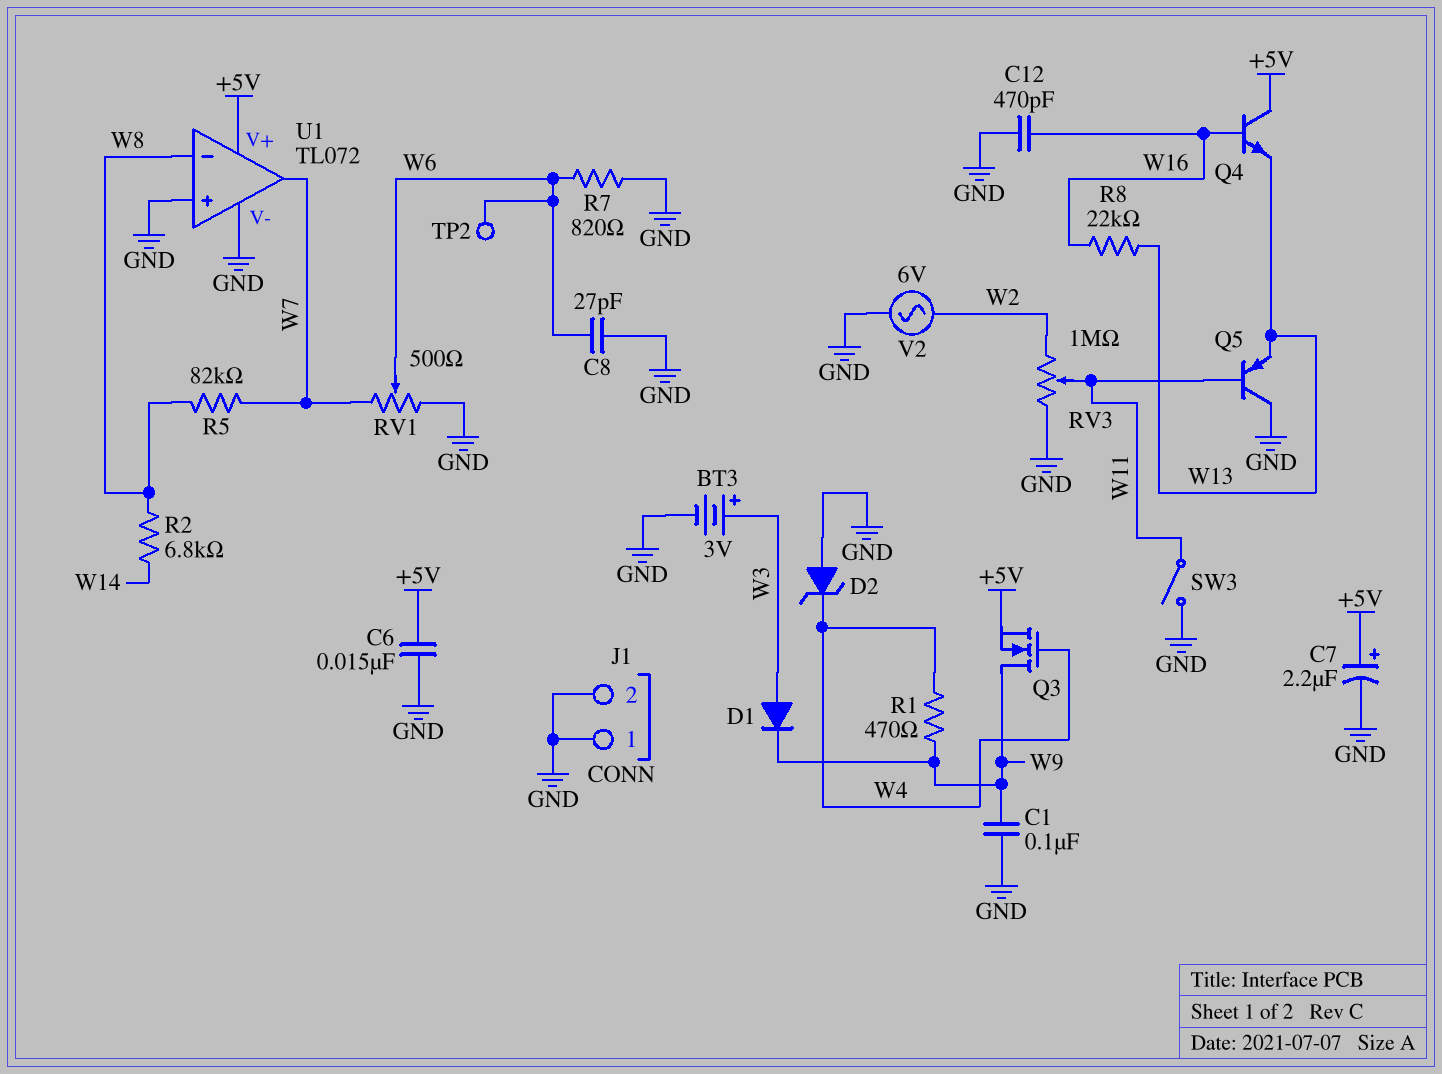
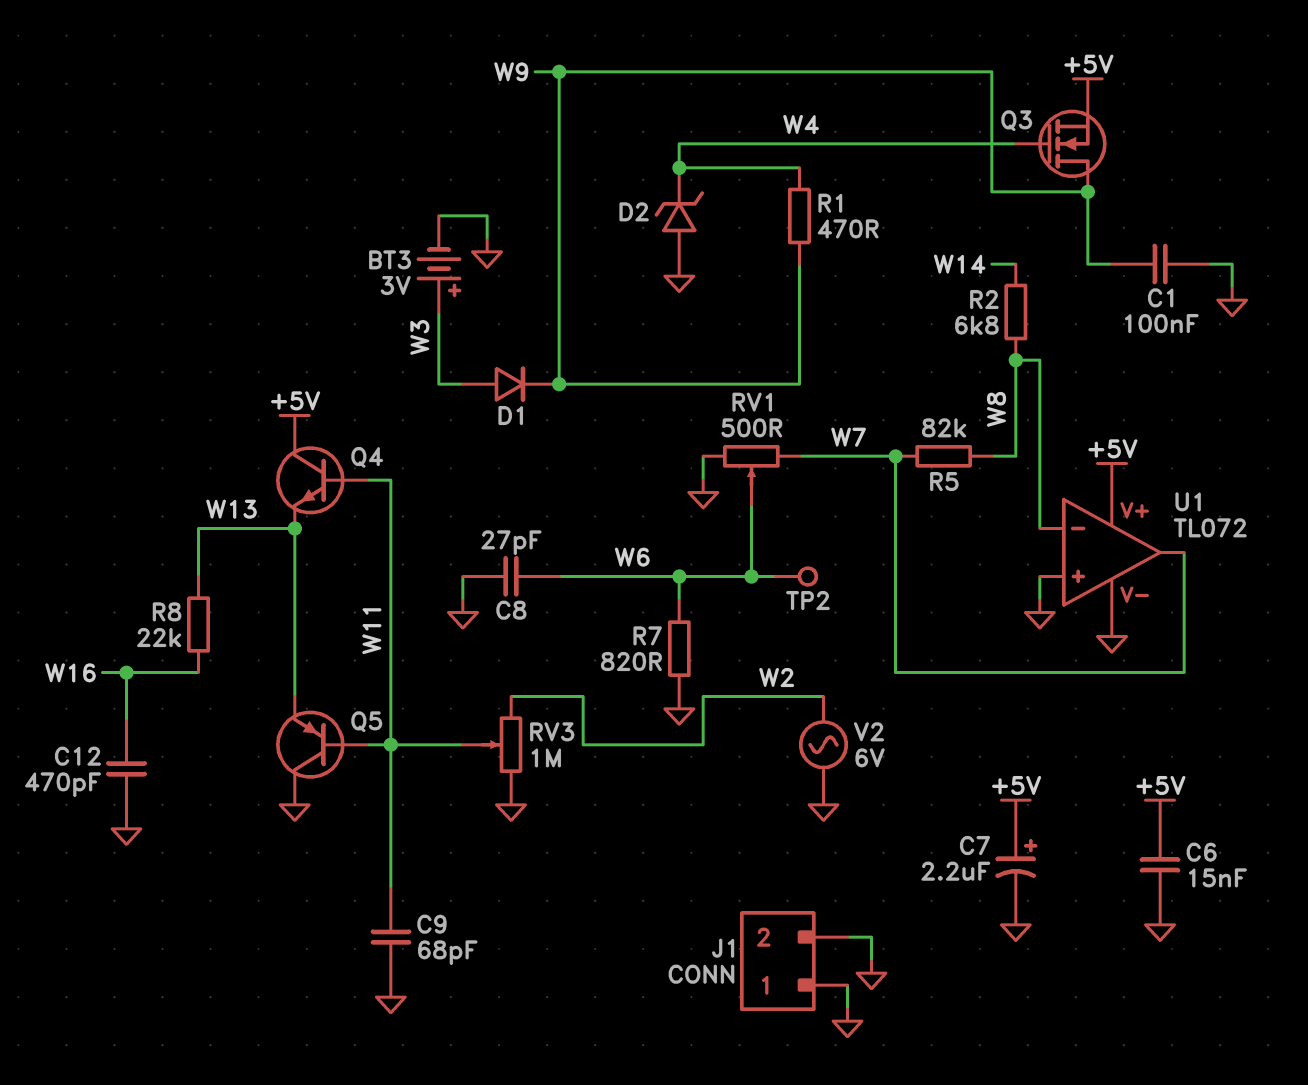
C9: none -> 68pF (GND, W11)
Q4: NPN (B W16, C +5V, E W13) -> NPN (B W11, C +5V, E W13)
SW3: switch (GND, W11) -> none

